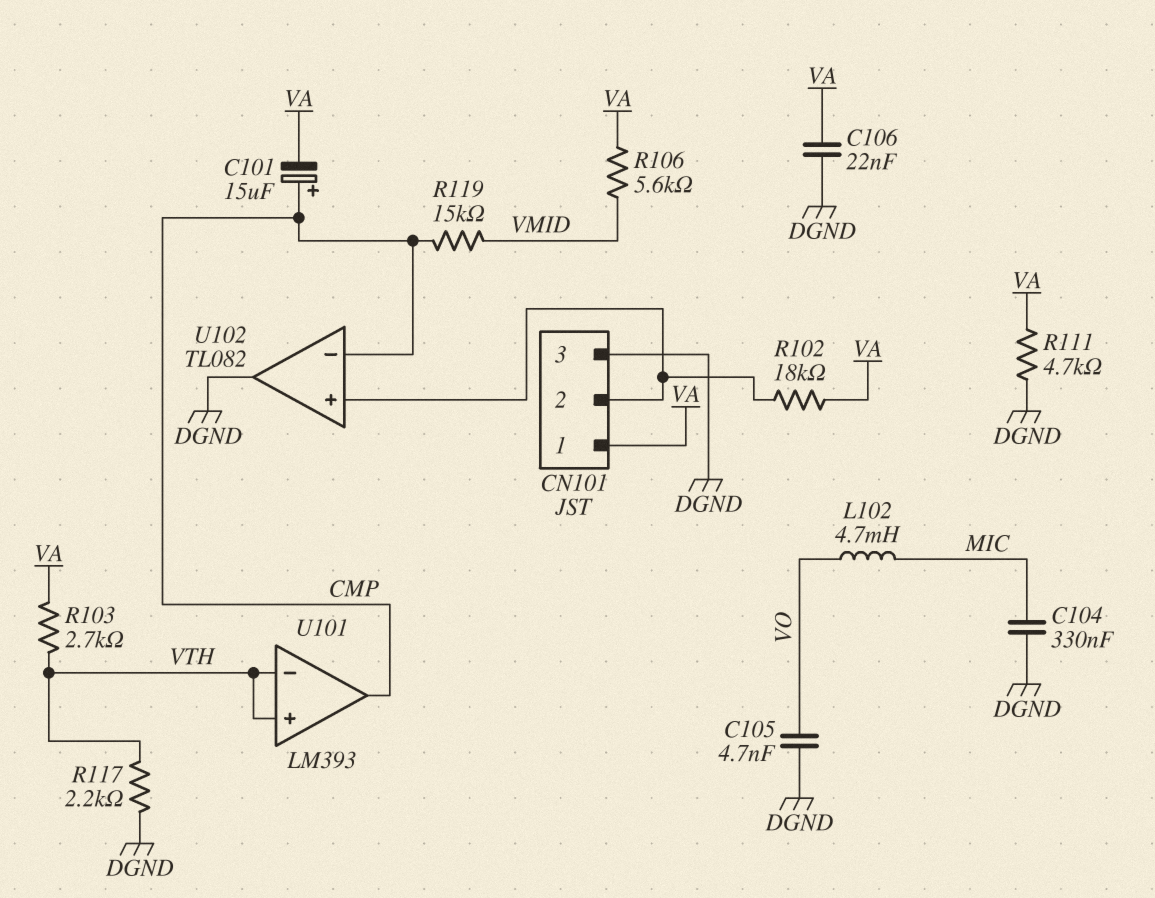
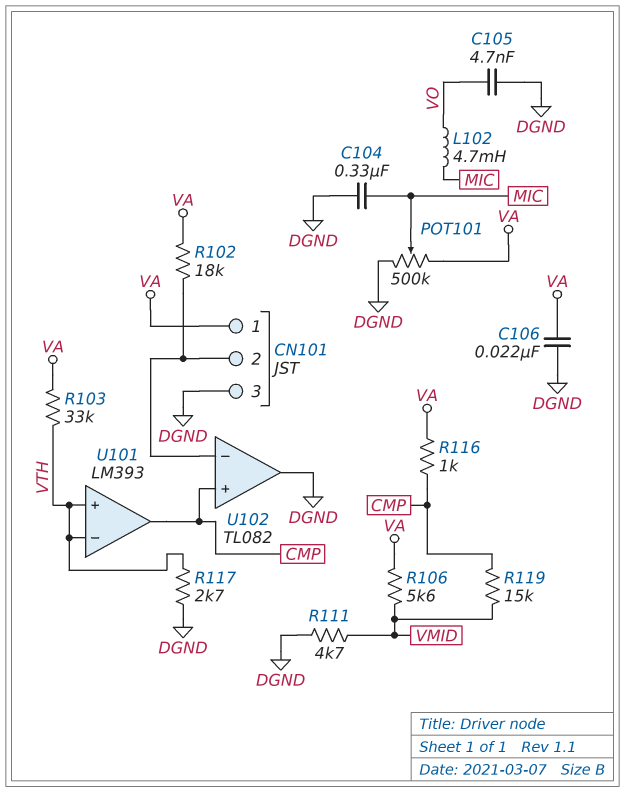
C101: 15uF (plus CMP, minus VA) -> none
POT101: none -> 500k (DGND, VA, wiper MIC)
R103: 2.7k (VA, VTH) -> 33k (VA, VTH)
R111: 4.7k (DGND, VA) -> 4.7k (DGND, VMID)
R116: none -> 1k (CMP, VA)
R117: 2.2k (DGND, VTH) -> 2.7k (DGND, VTH)
U102 pin in+: CN101/2 -> CMP
U102 pin in-: CMP -> CN101/2

